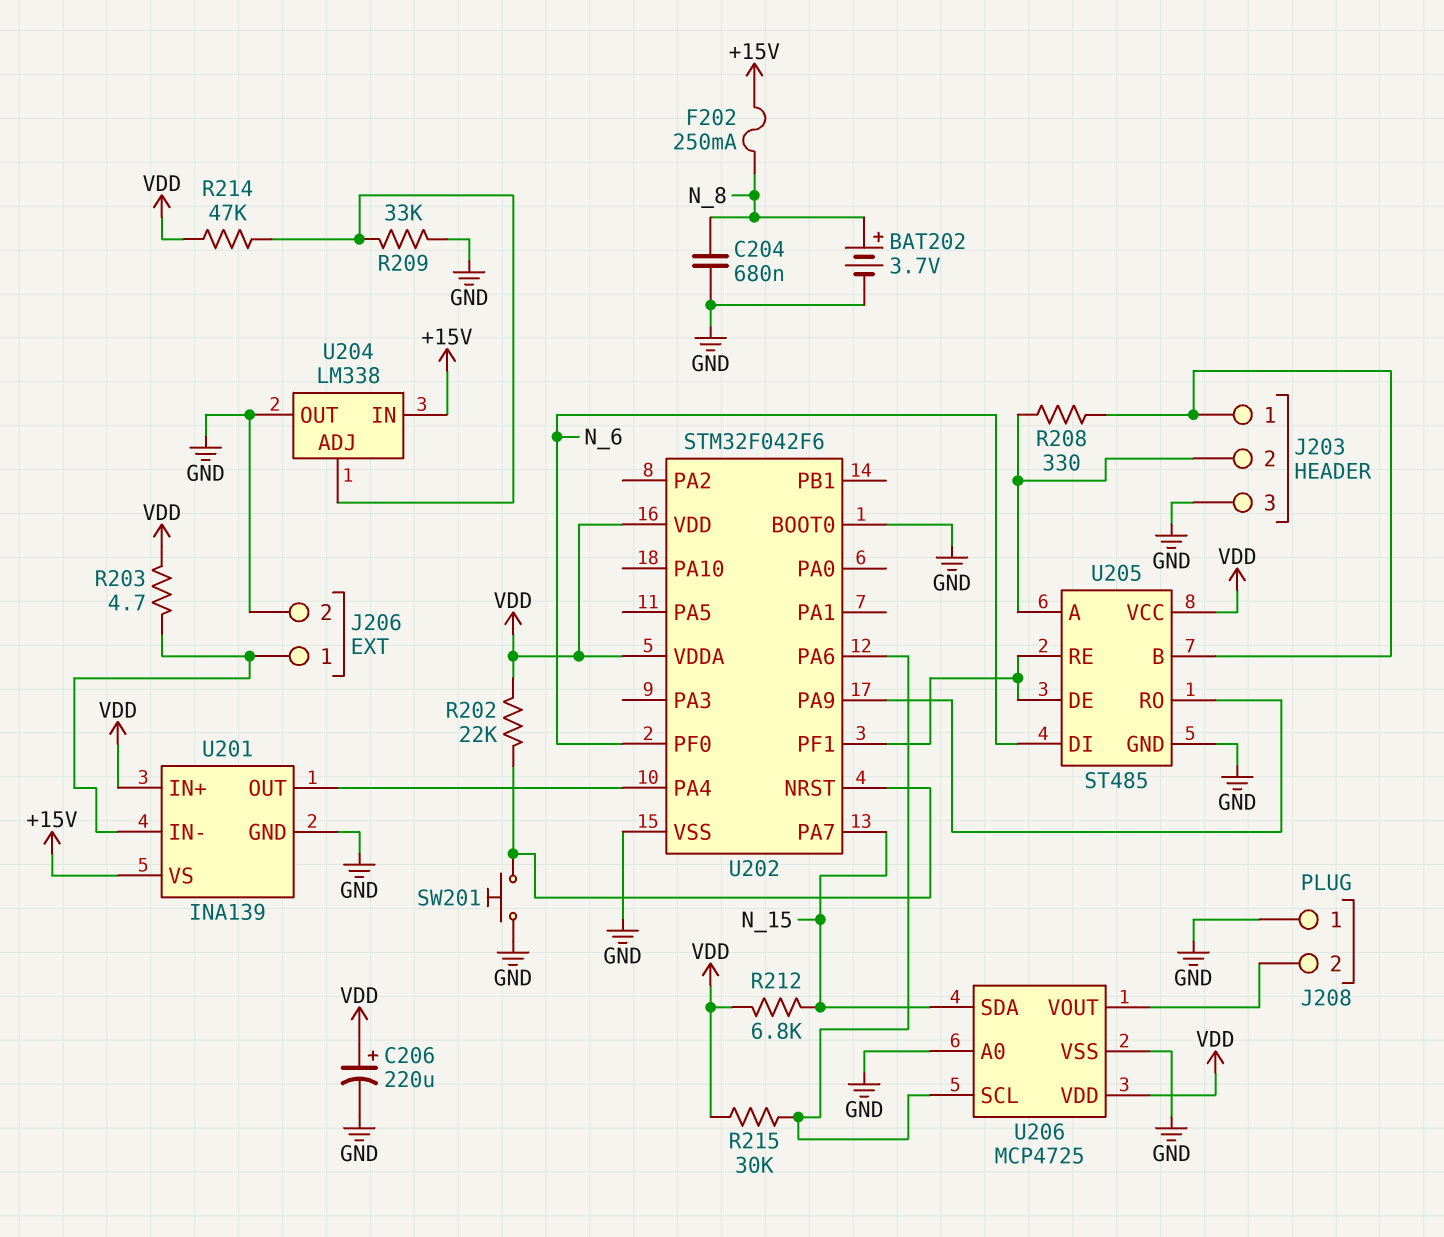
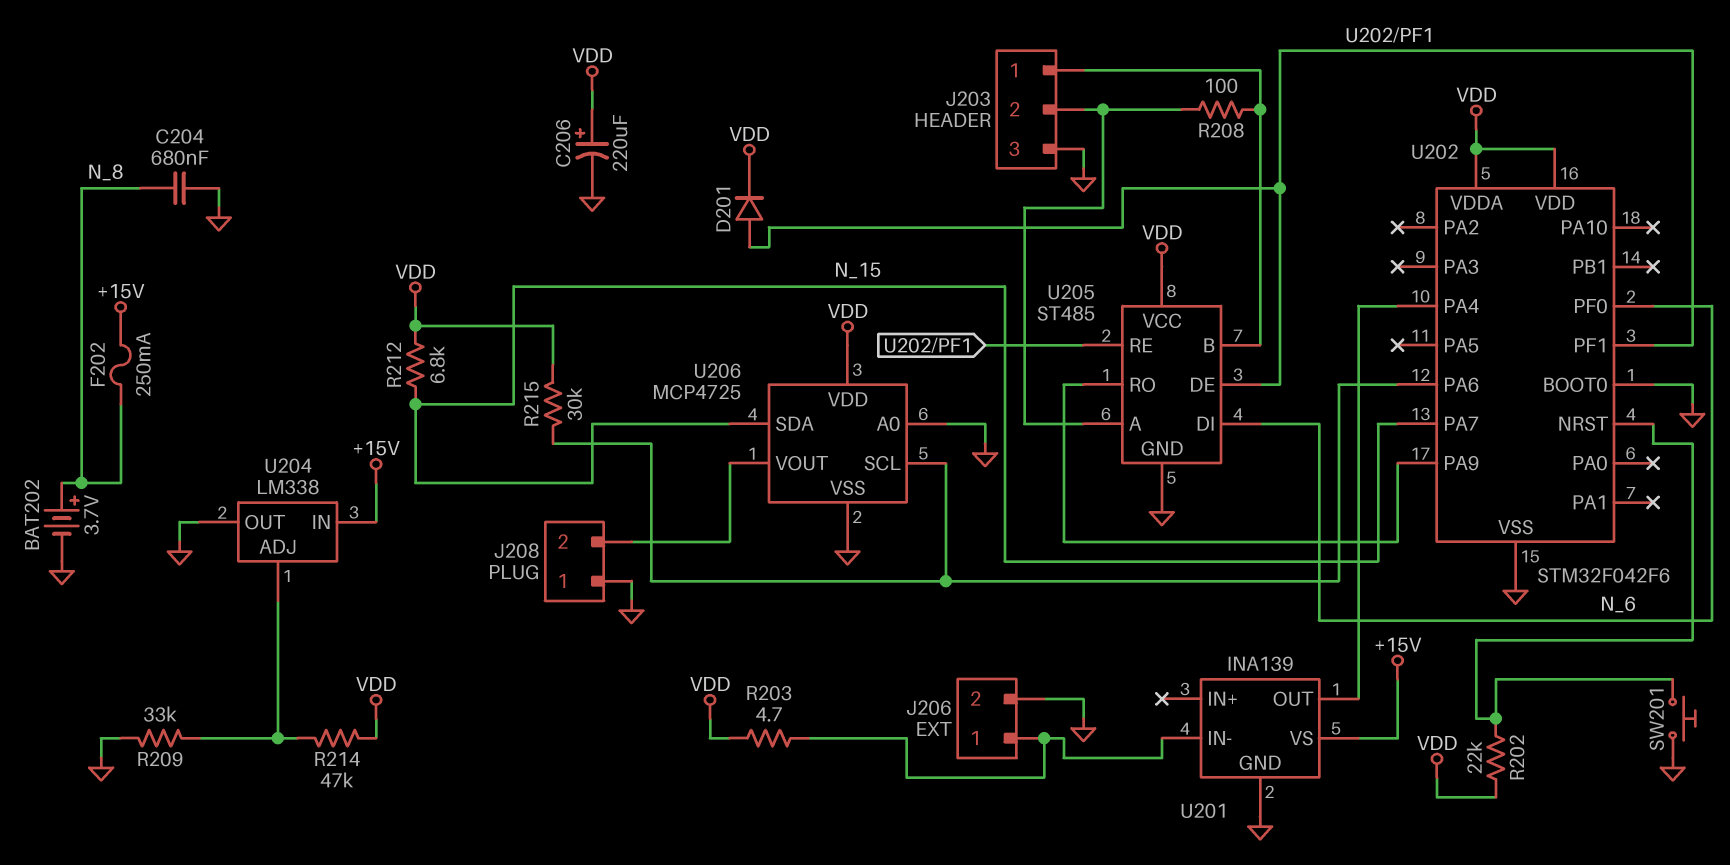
D201: none -> diode (A U202/PF1, K VDD)
R208: 330 (J203/1, J203/2) -> 100 (J203/1, J203/2)
U201 pin IN+: VDD -> none

